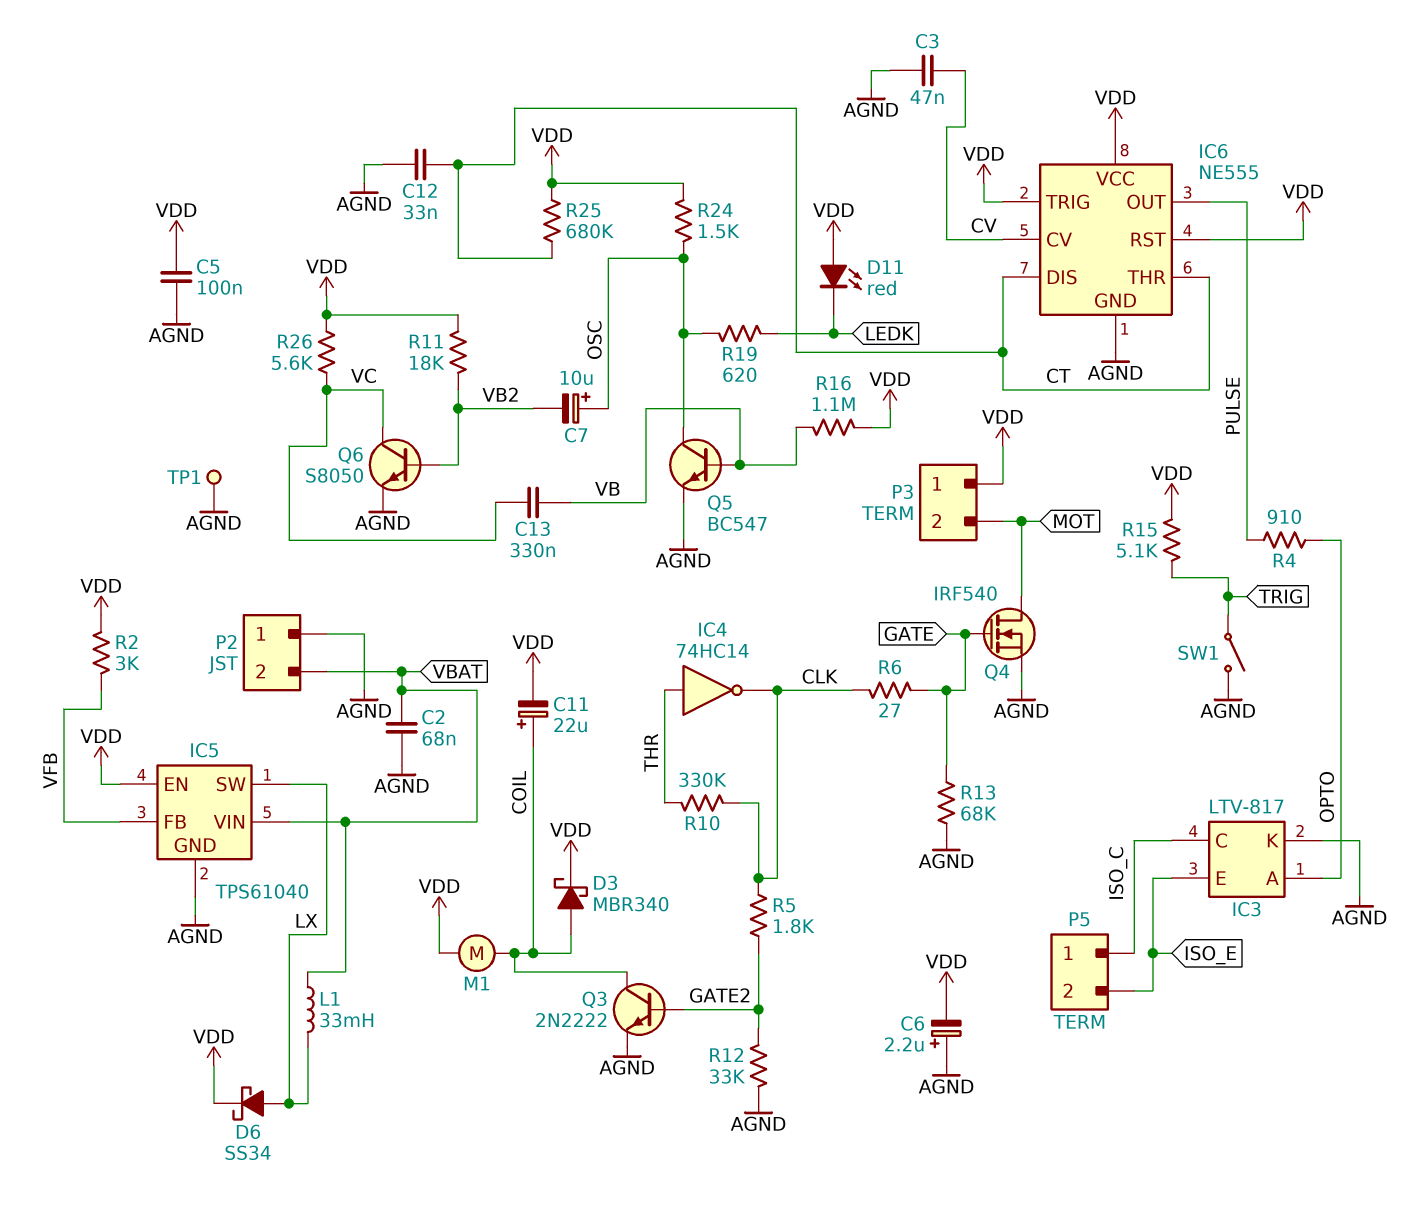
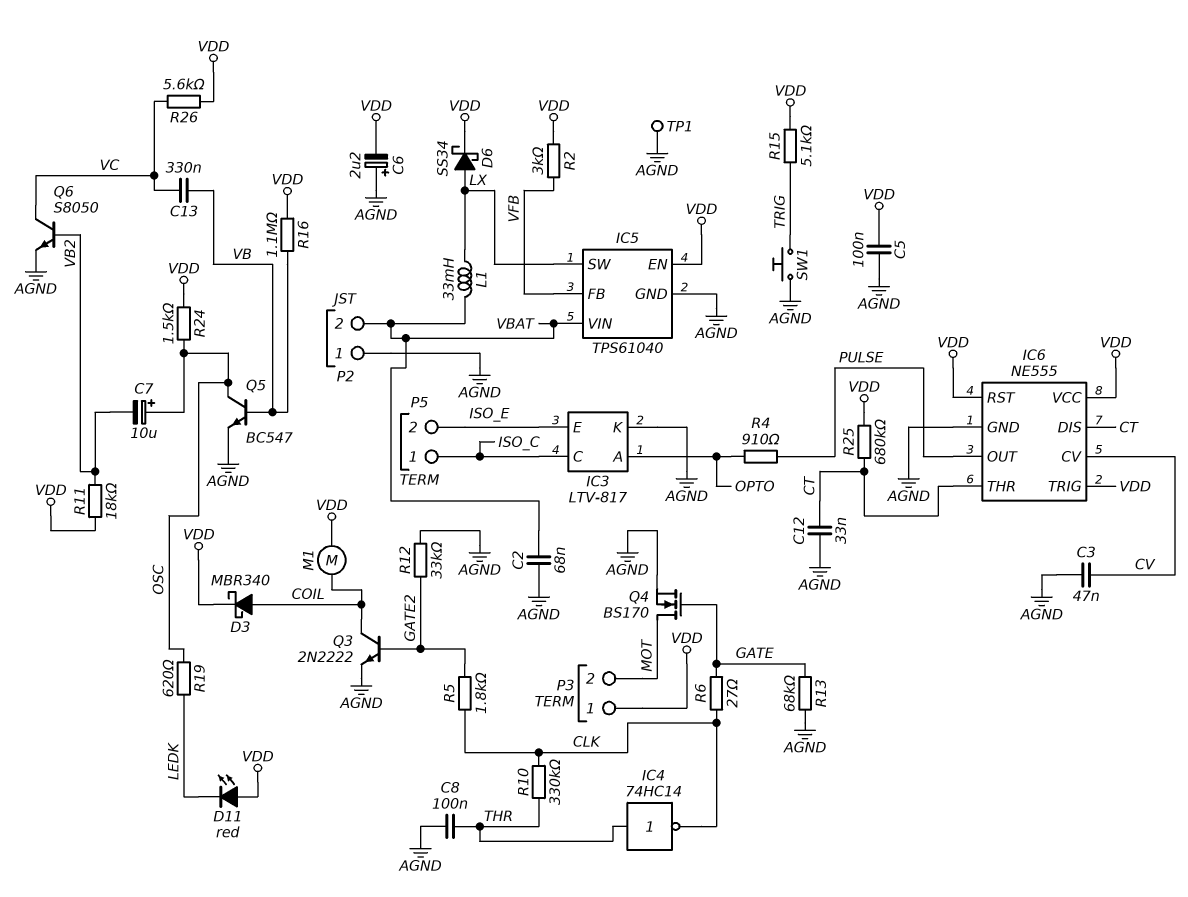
C8: none -> 100nF (AGND, THR)
C11: 22uF (plus COIL, minus VDD) -> none
Q4: NMOS IRF540 (G GATE, D MOT, S AGND) -> NMOS BS170 (G GATE, D MOT, S AGND)
SW1: switch (AGND, TRIG) -> button (AGND, TRIG)

